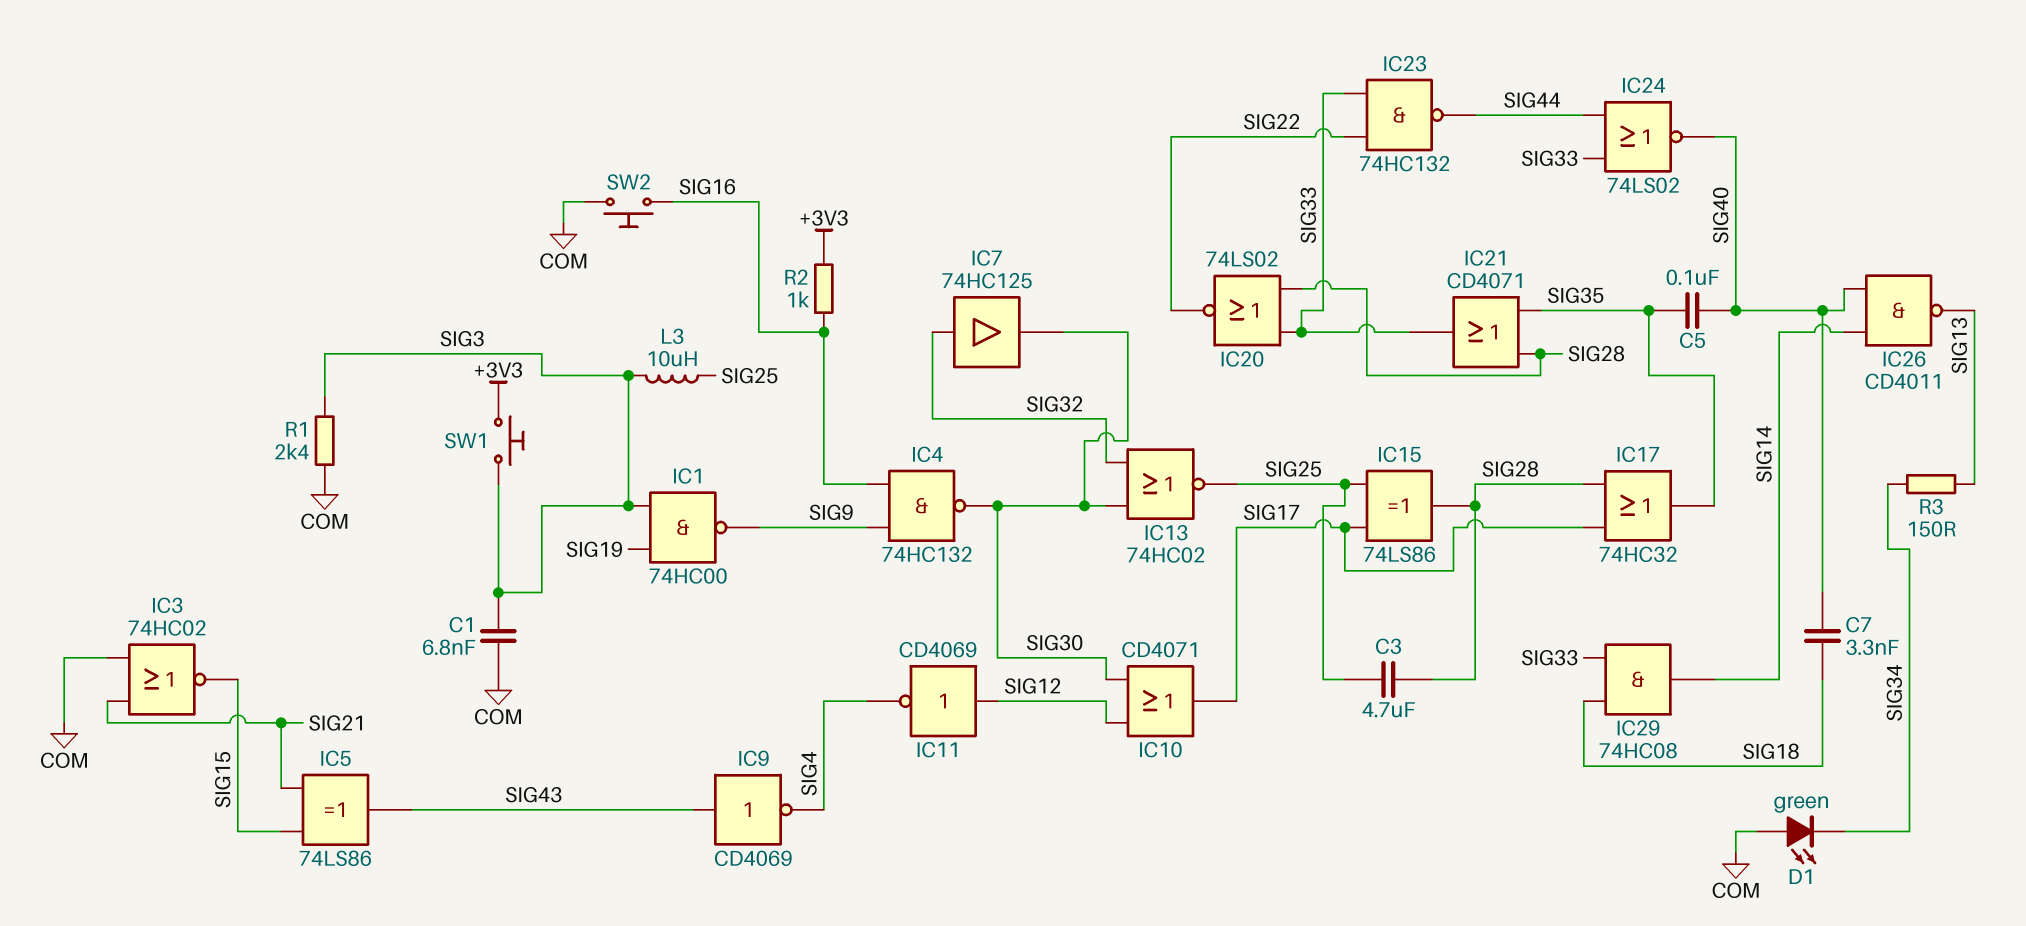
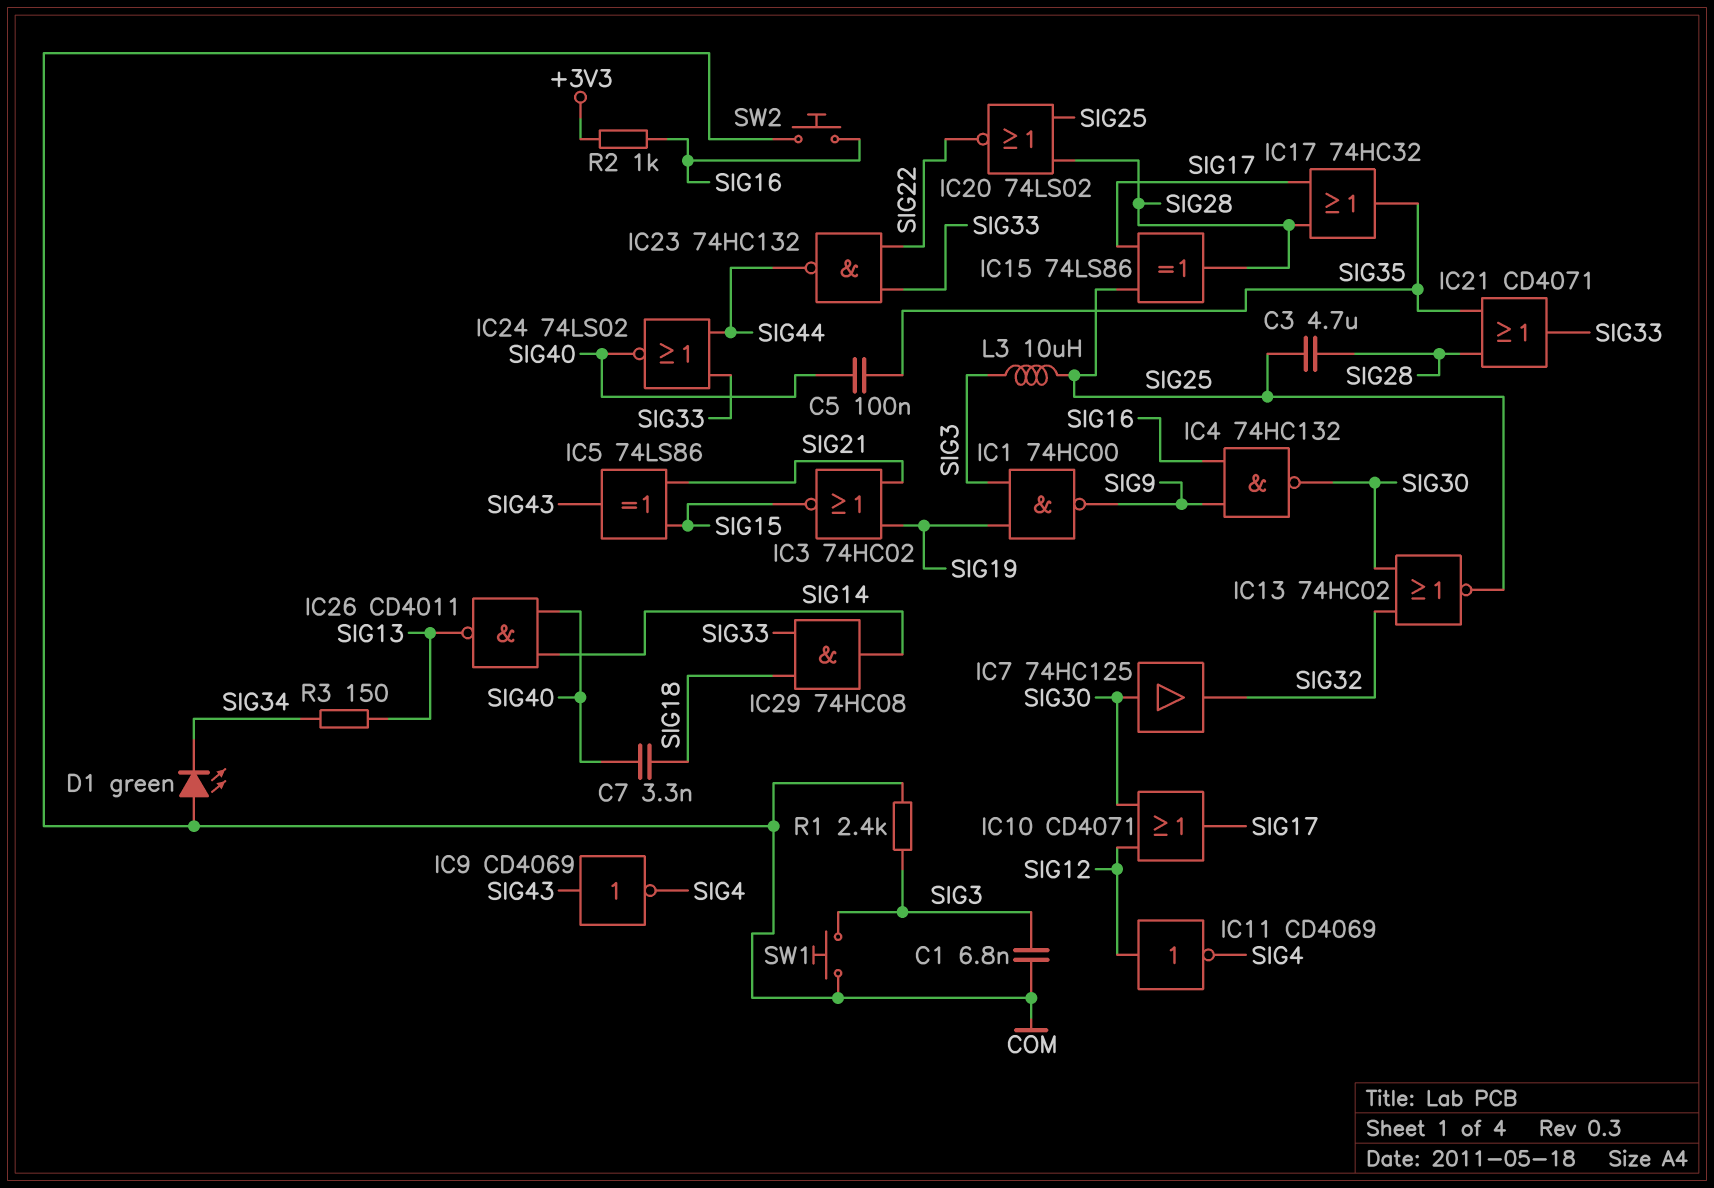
IC3: NOR 74HC02 (in COM, in SIG21, out SIG15) -> NOR 74HC02 (in SIG19, in SIG21, out SIG15)
IC7: buffer 74HC125 (in SIG32, out SIG30) -> buffer 74HC125 (in SIG30, out SIG32)
IC20: NOR 74LS02 (in SIG28, in SIG33, out SIG22) -> NOR 74LS02 (in SIG25, in SIG28, out SIG22)
SW1: button (+3V3, SIG3) -> button (COM, SIG3)

